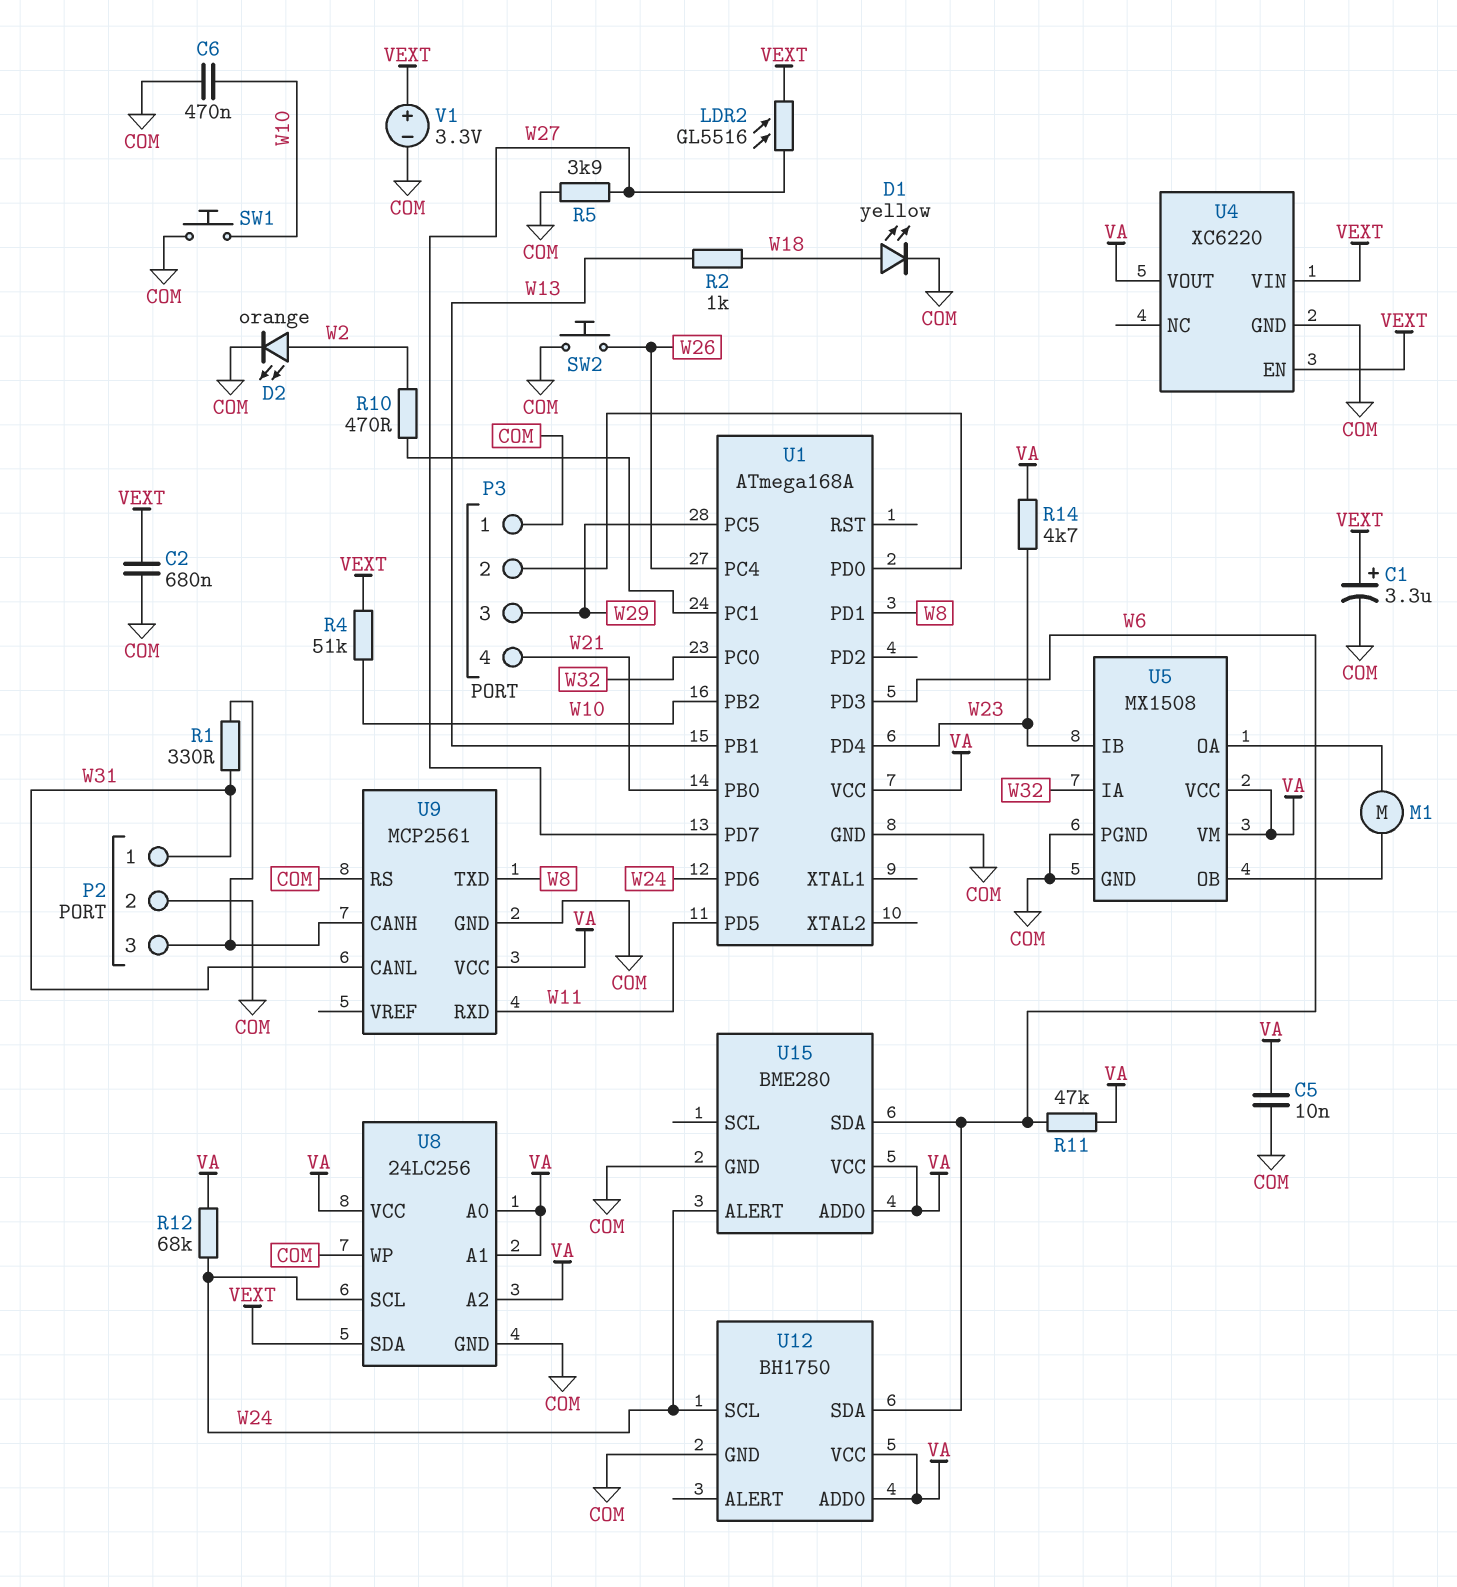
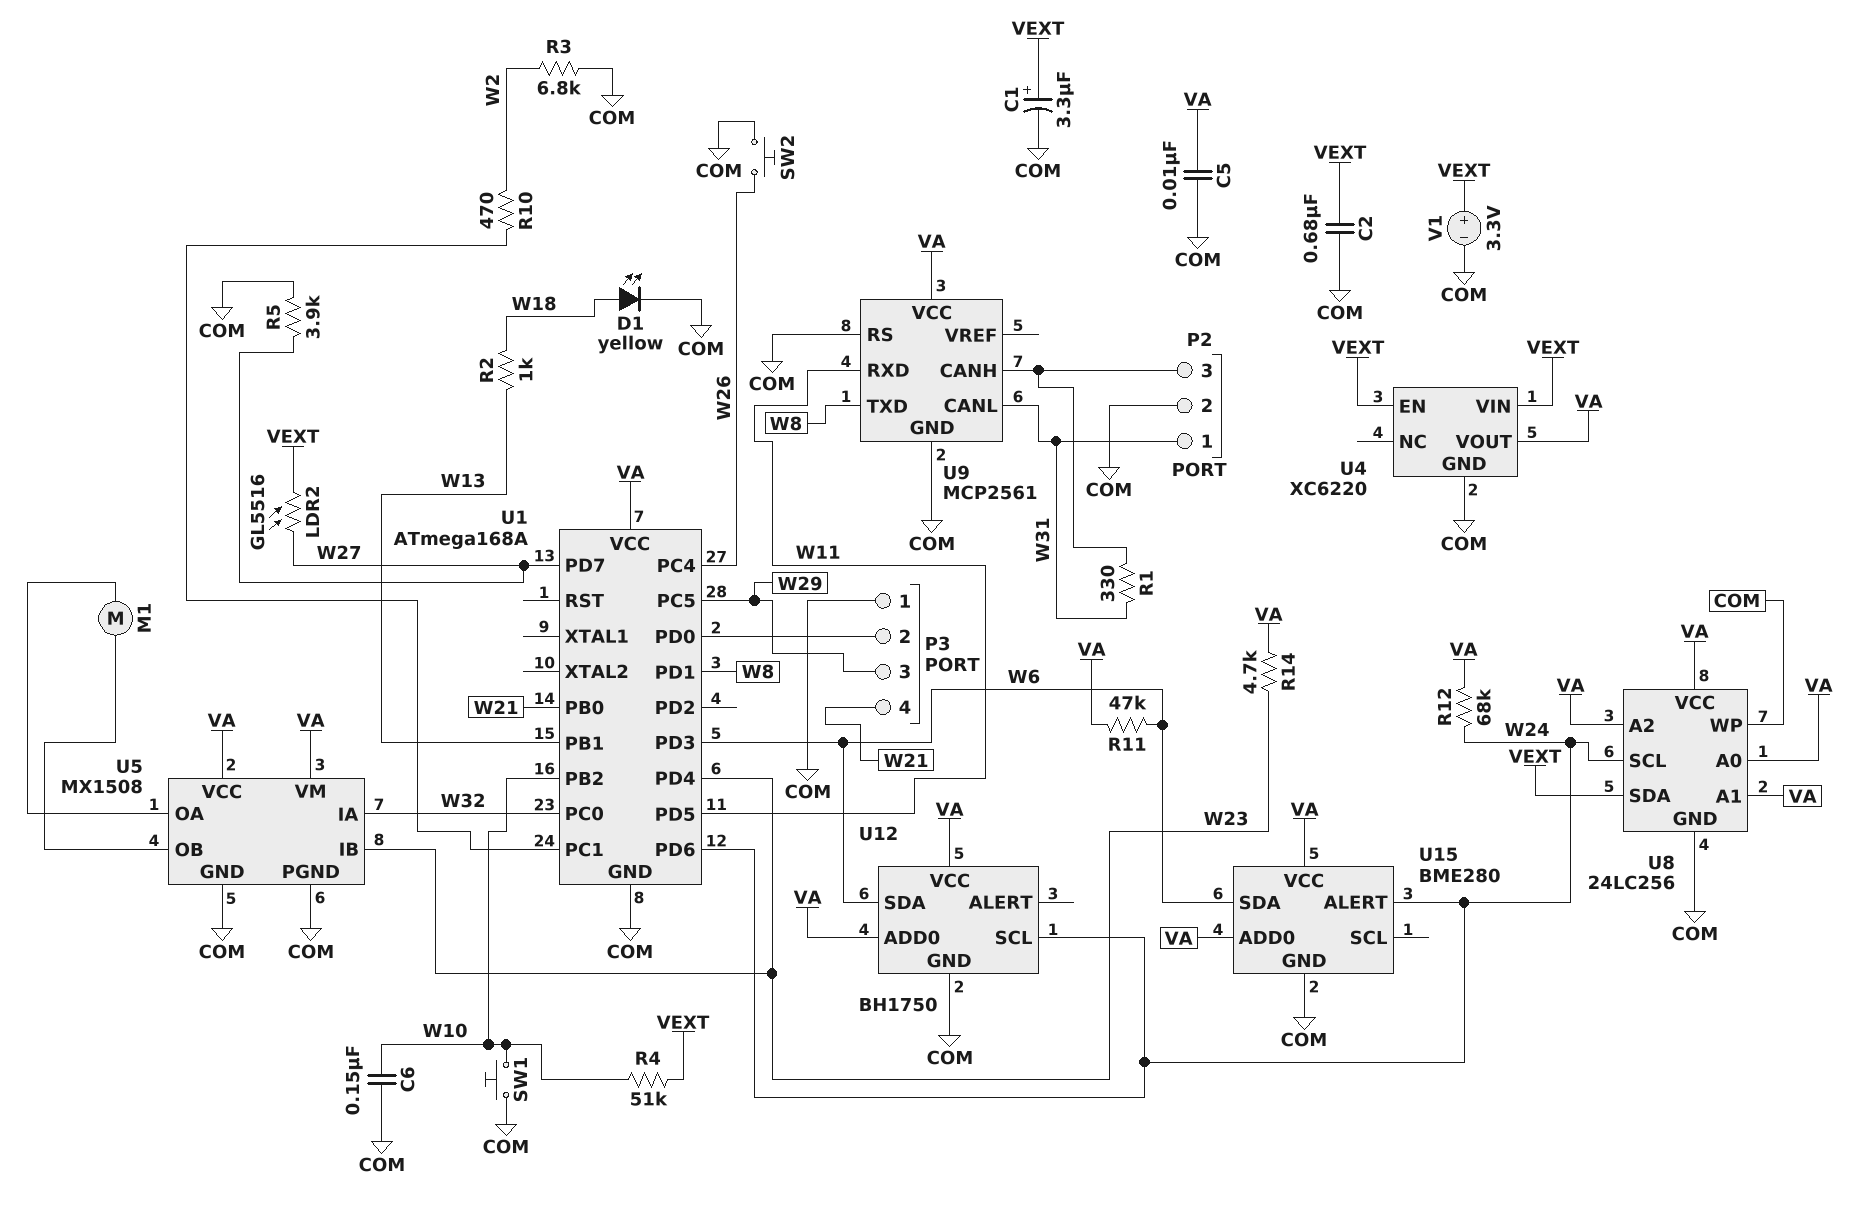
C6: 470nF (COM, W10) -> 150nF (COM, W10)
D2: LED orange (A W2, K COM) -> none
R3: none -> 6.8k (COM, W2)

